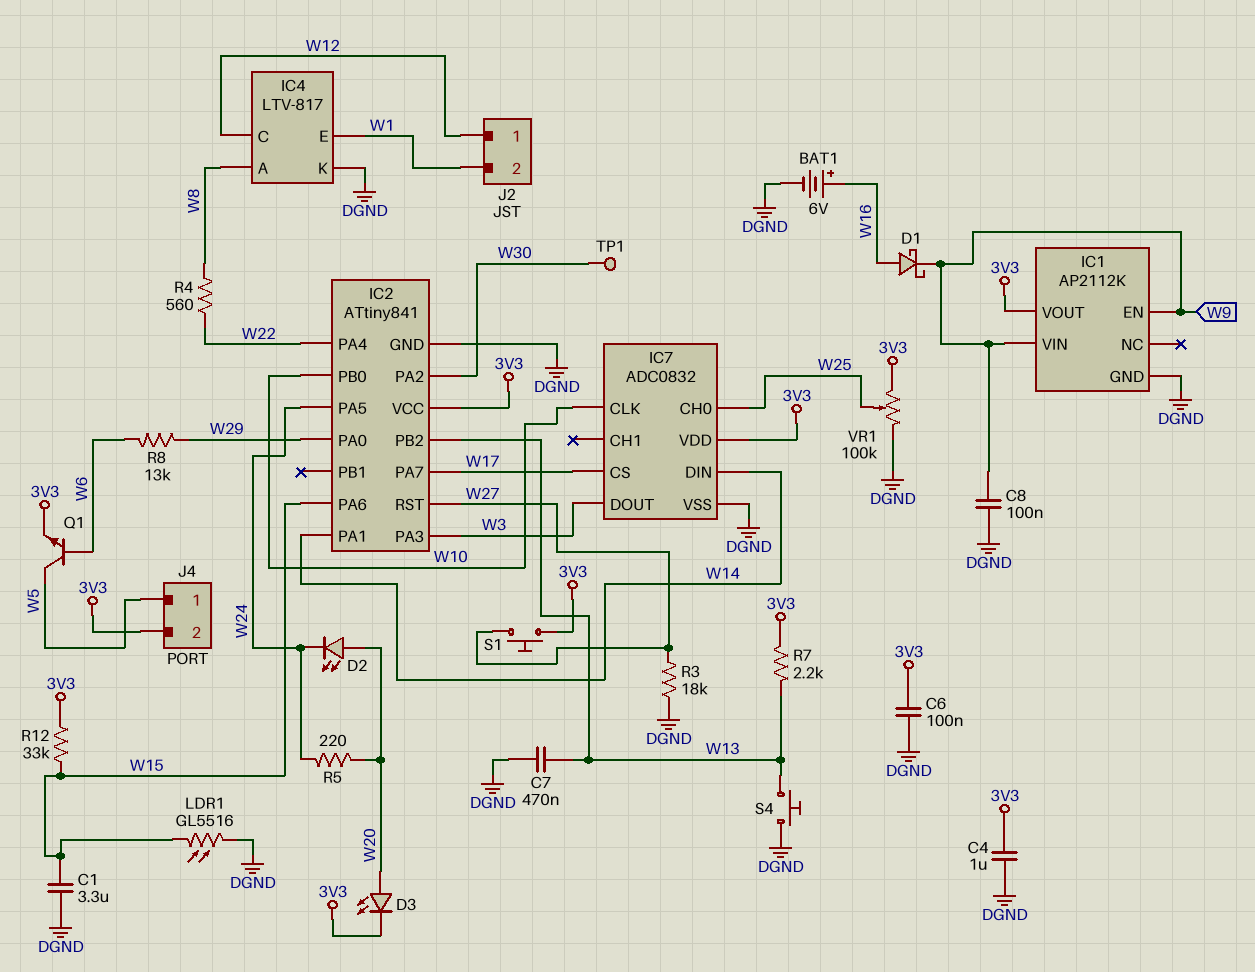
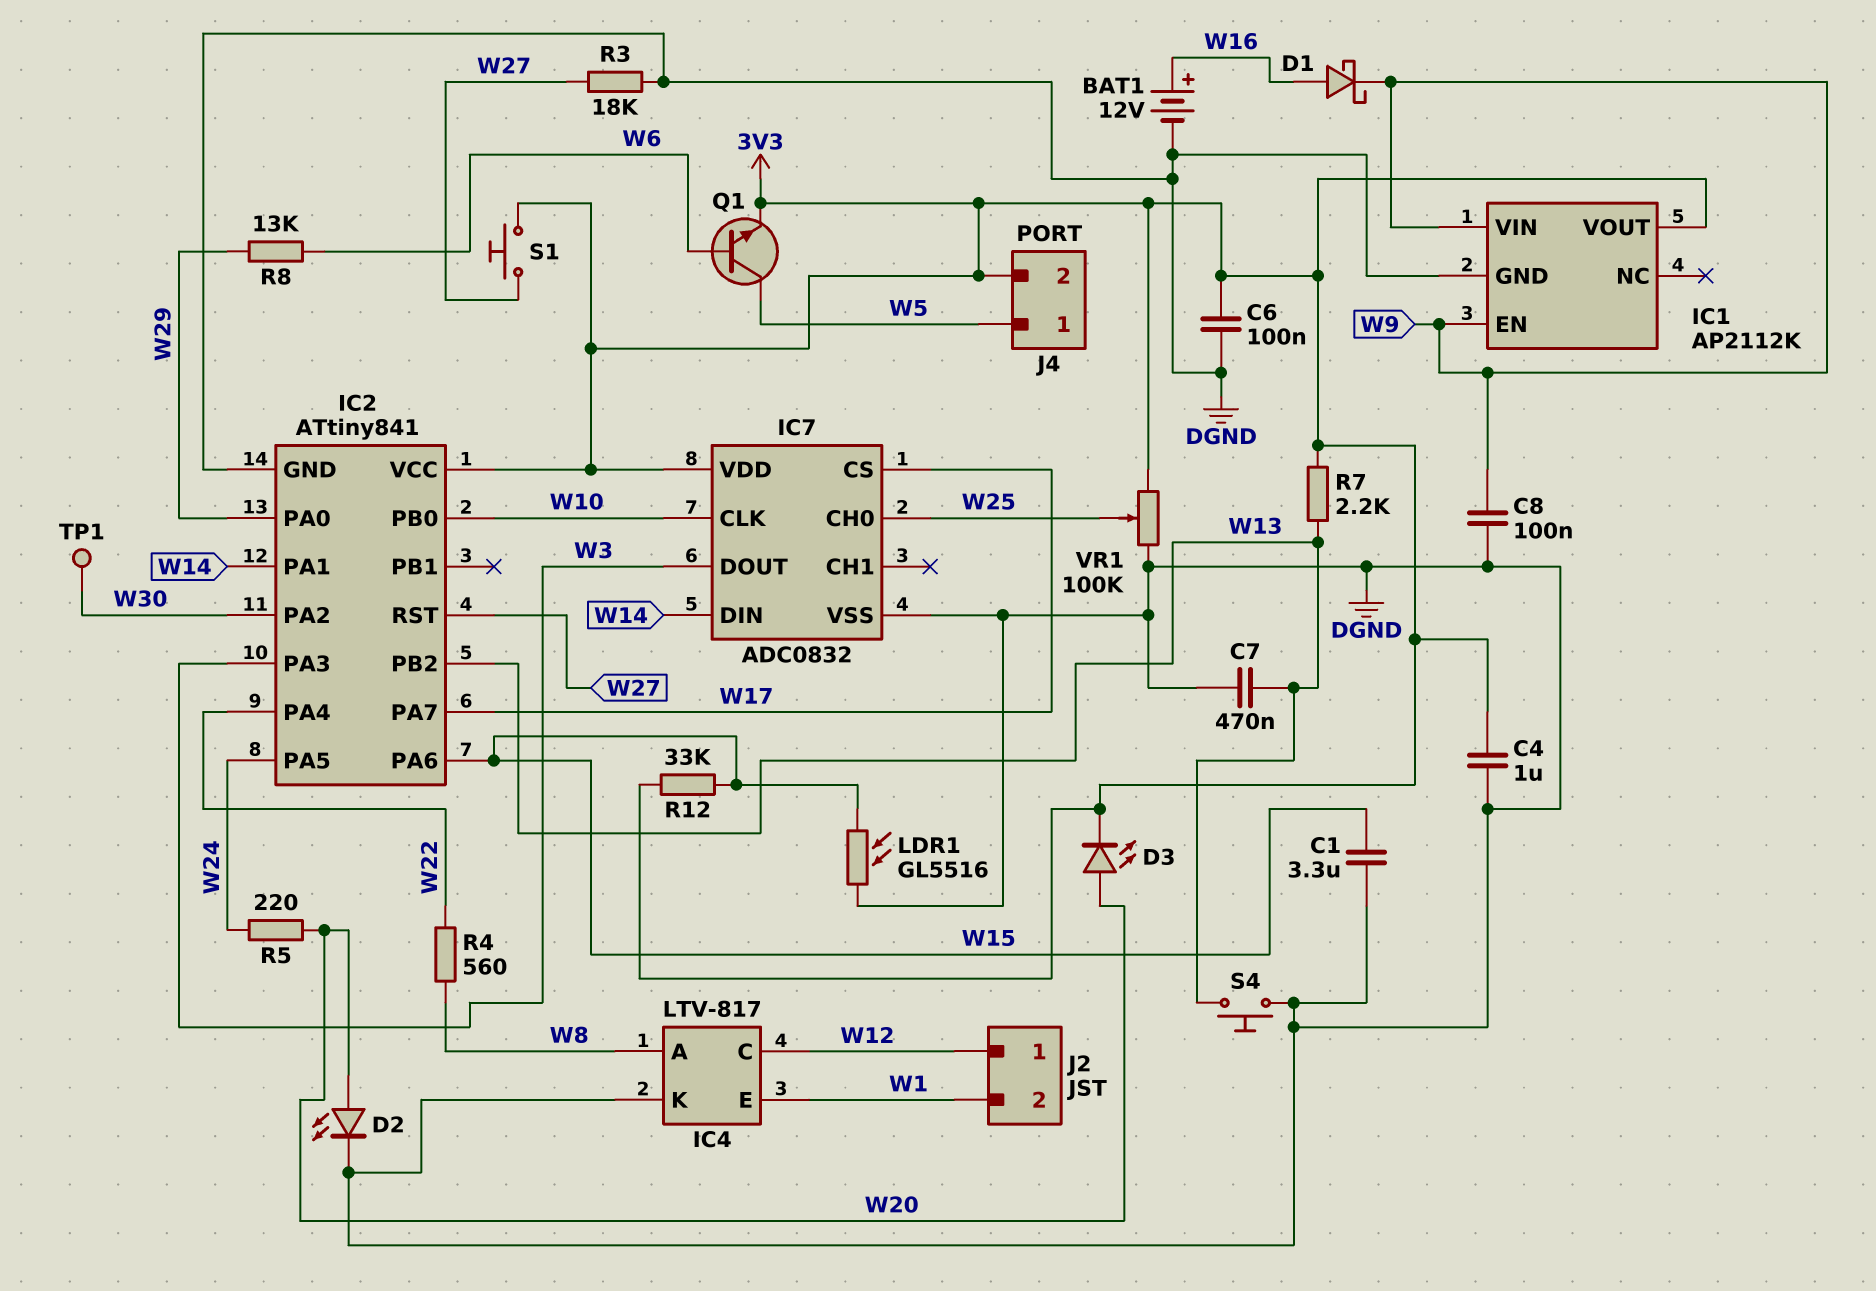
BAT1: 6V (plus W16, minus DGND) -> 12V (plus W16, minus DGND)
D2: LED (A W20, K W24) -> LED (A W20, K DGND)

